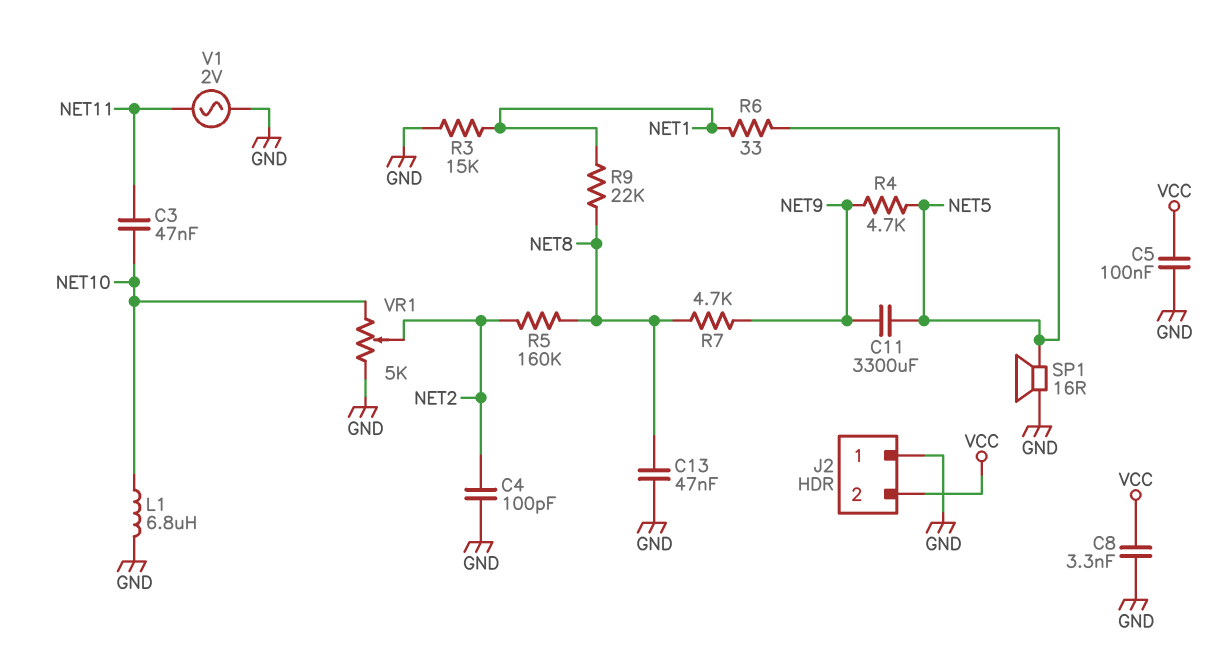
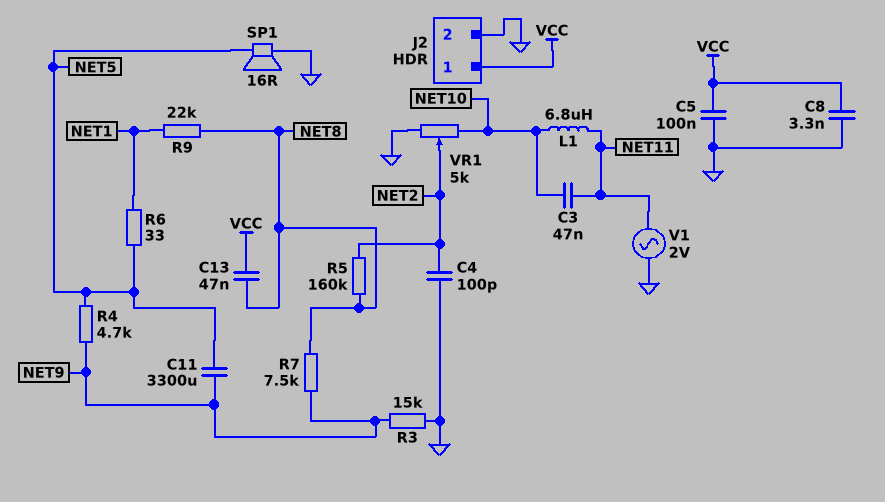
C13: 47nF (GND, NET8) -> 47nF (NET8, VCC)
J2 pin 1: GND -> VCC
J2 pin 2: VCC -> GND
L1: 6.8uH (GND, NET10) -> 6.8uH (NET10, NET11)
R3: 15k (GND, NET1) -> 15k (GND, NET9)
R7: 4.7k (NET8, NET9) -> 7.5k (NET8, NET9)

